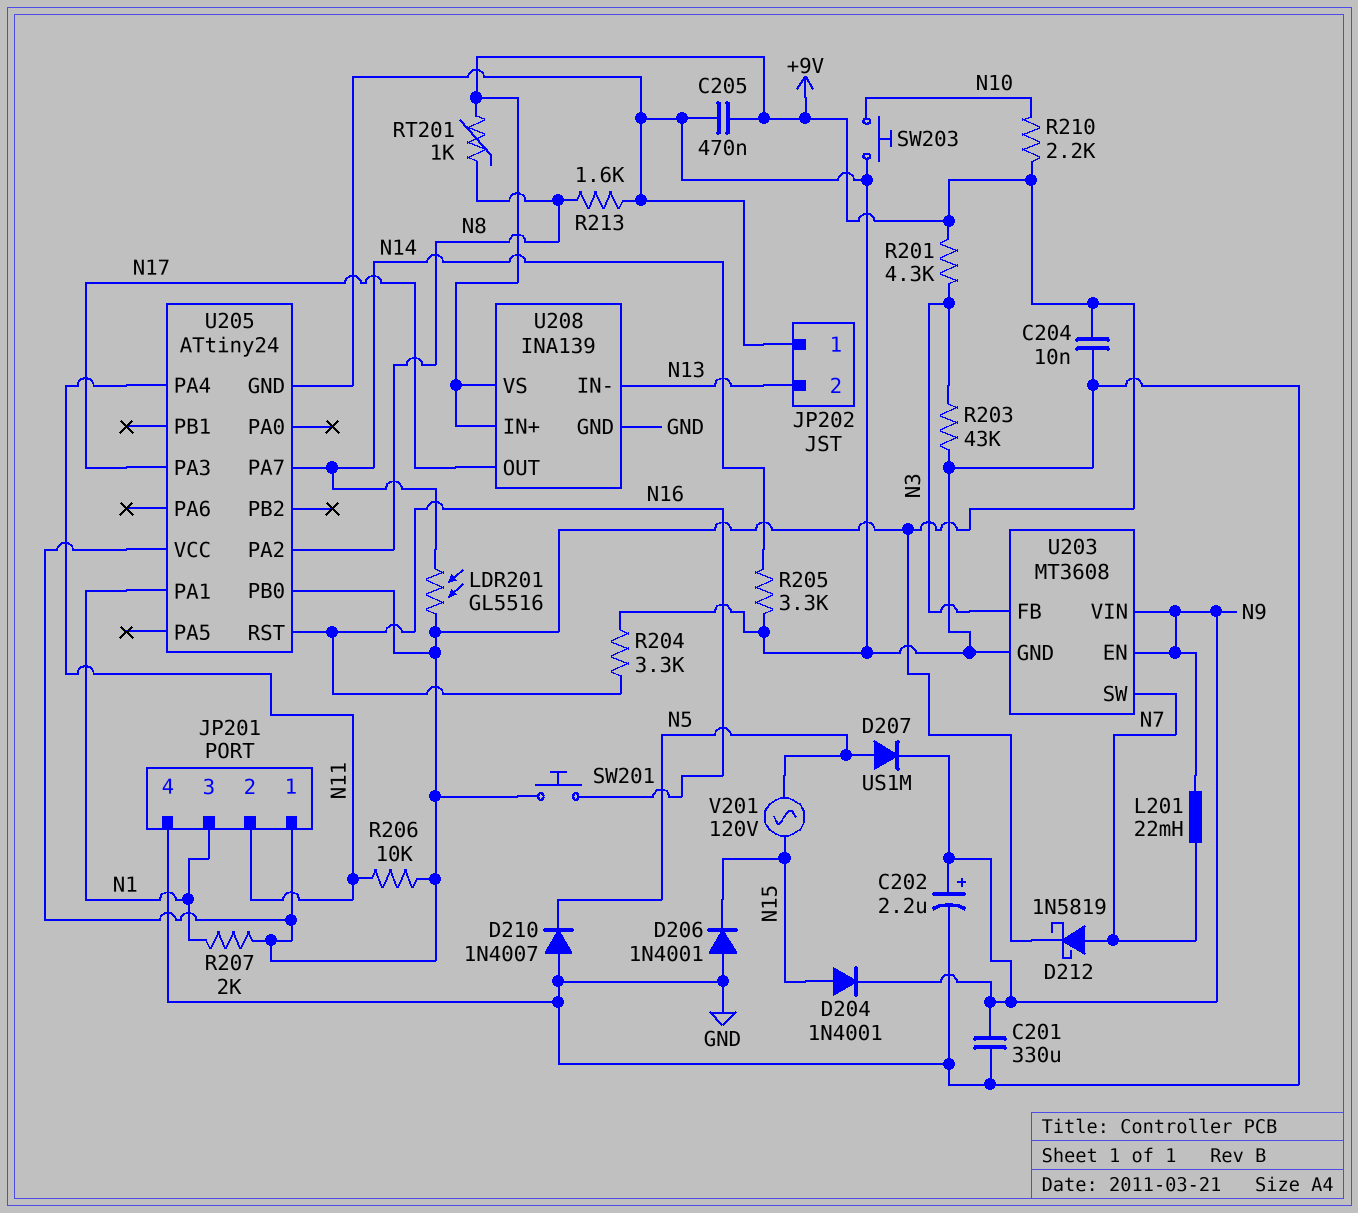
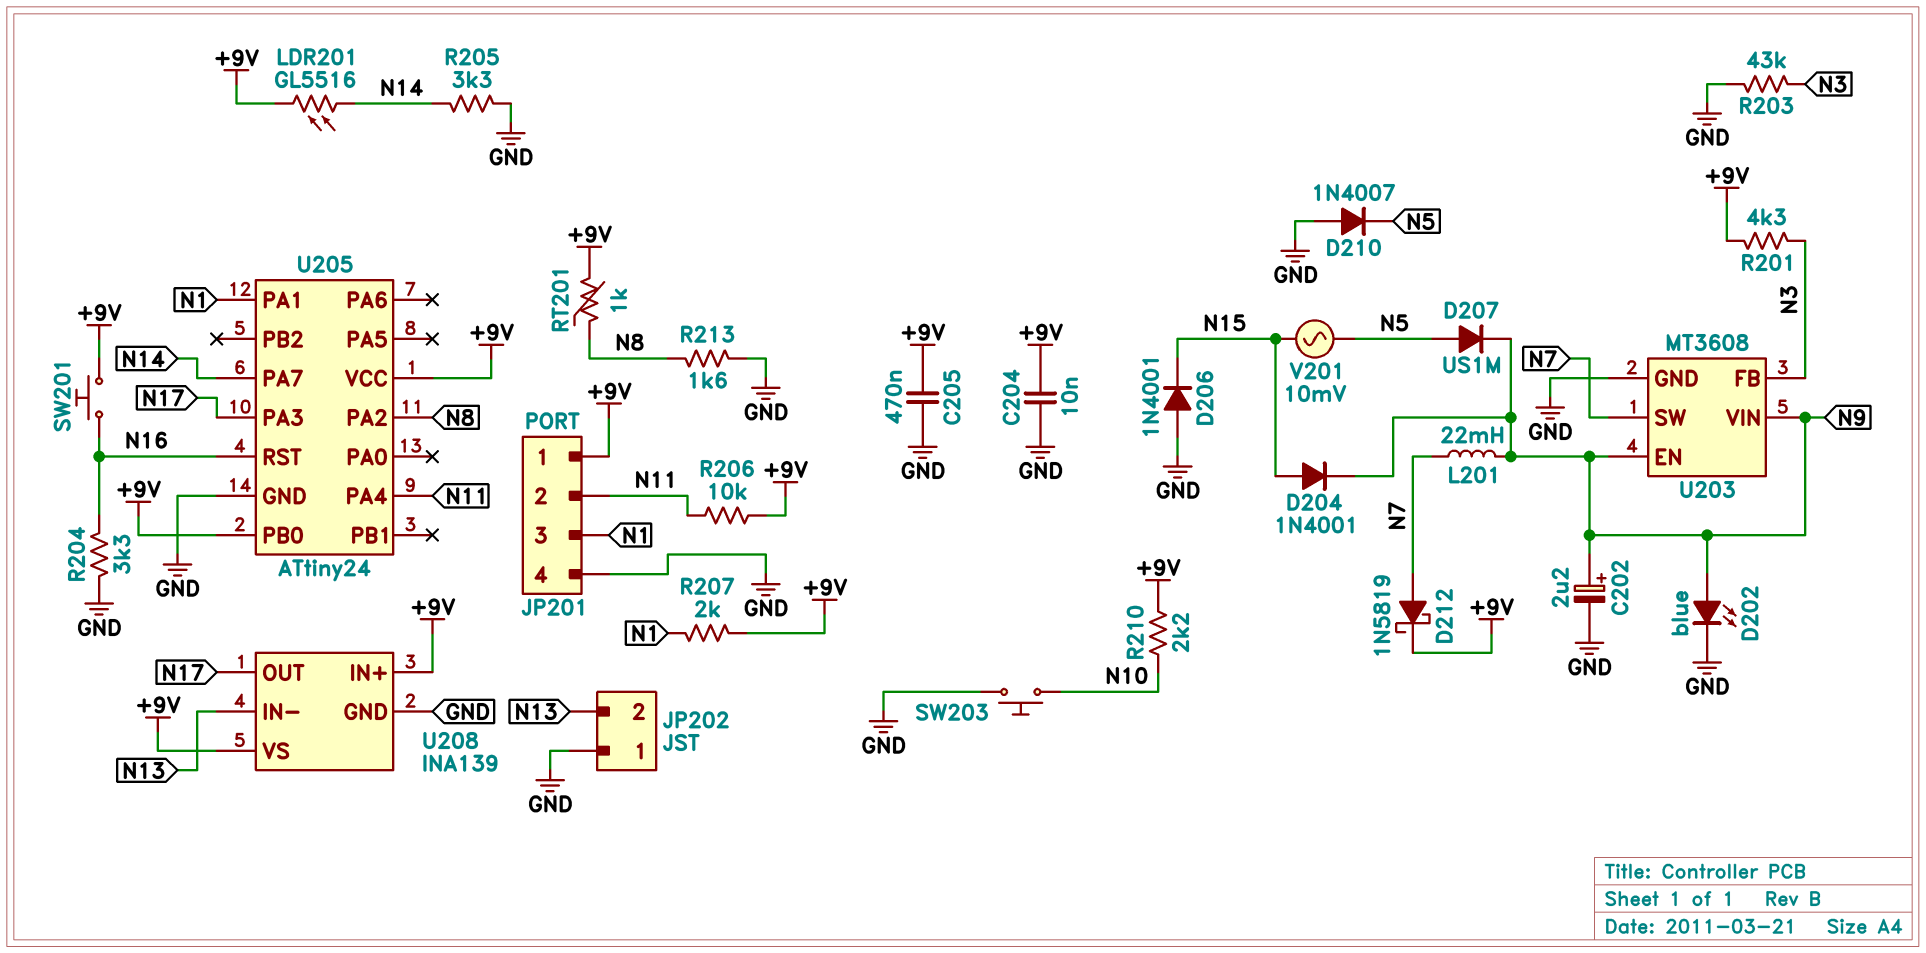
C201: 330uF (GND, N9) -> none
D202: none -> LED blue (A N9, K GND)
V201: AC 120V (N5, N15) -> AC 10mV (N5, N15)

